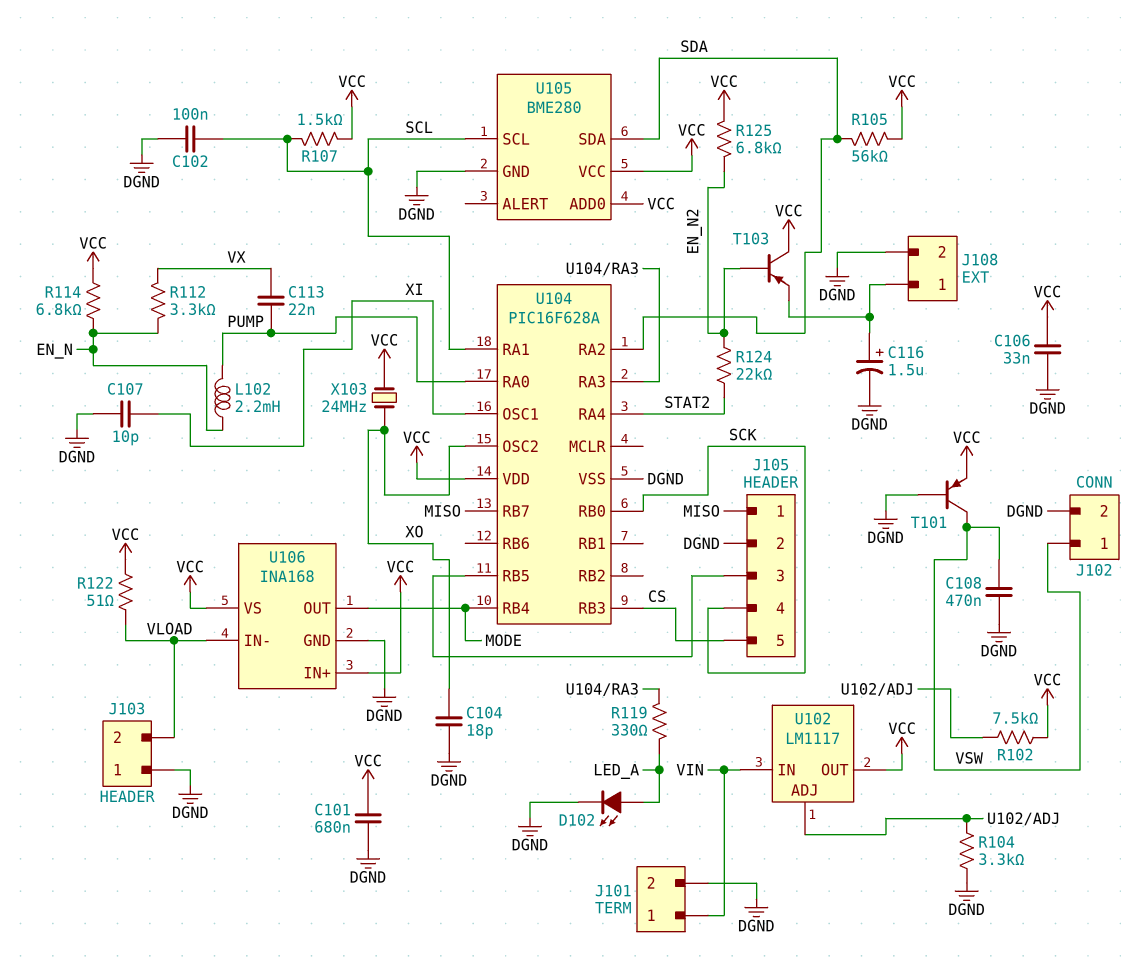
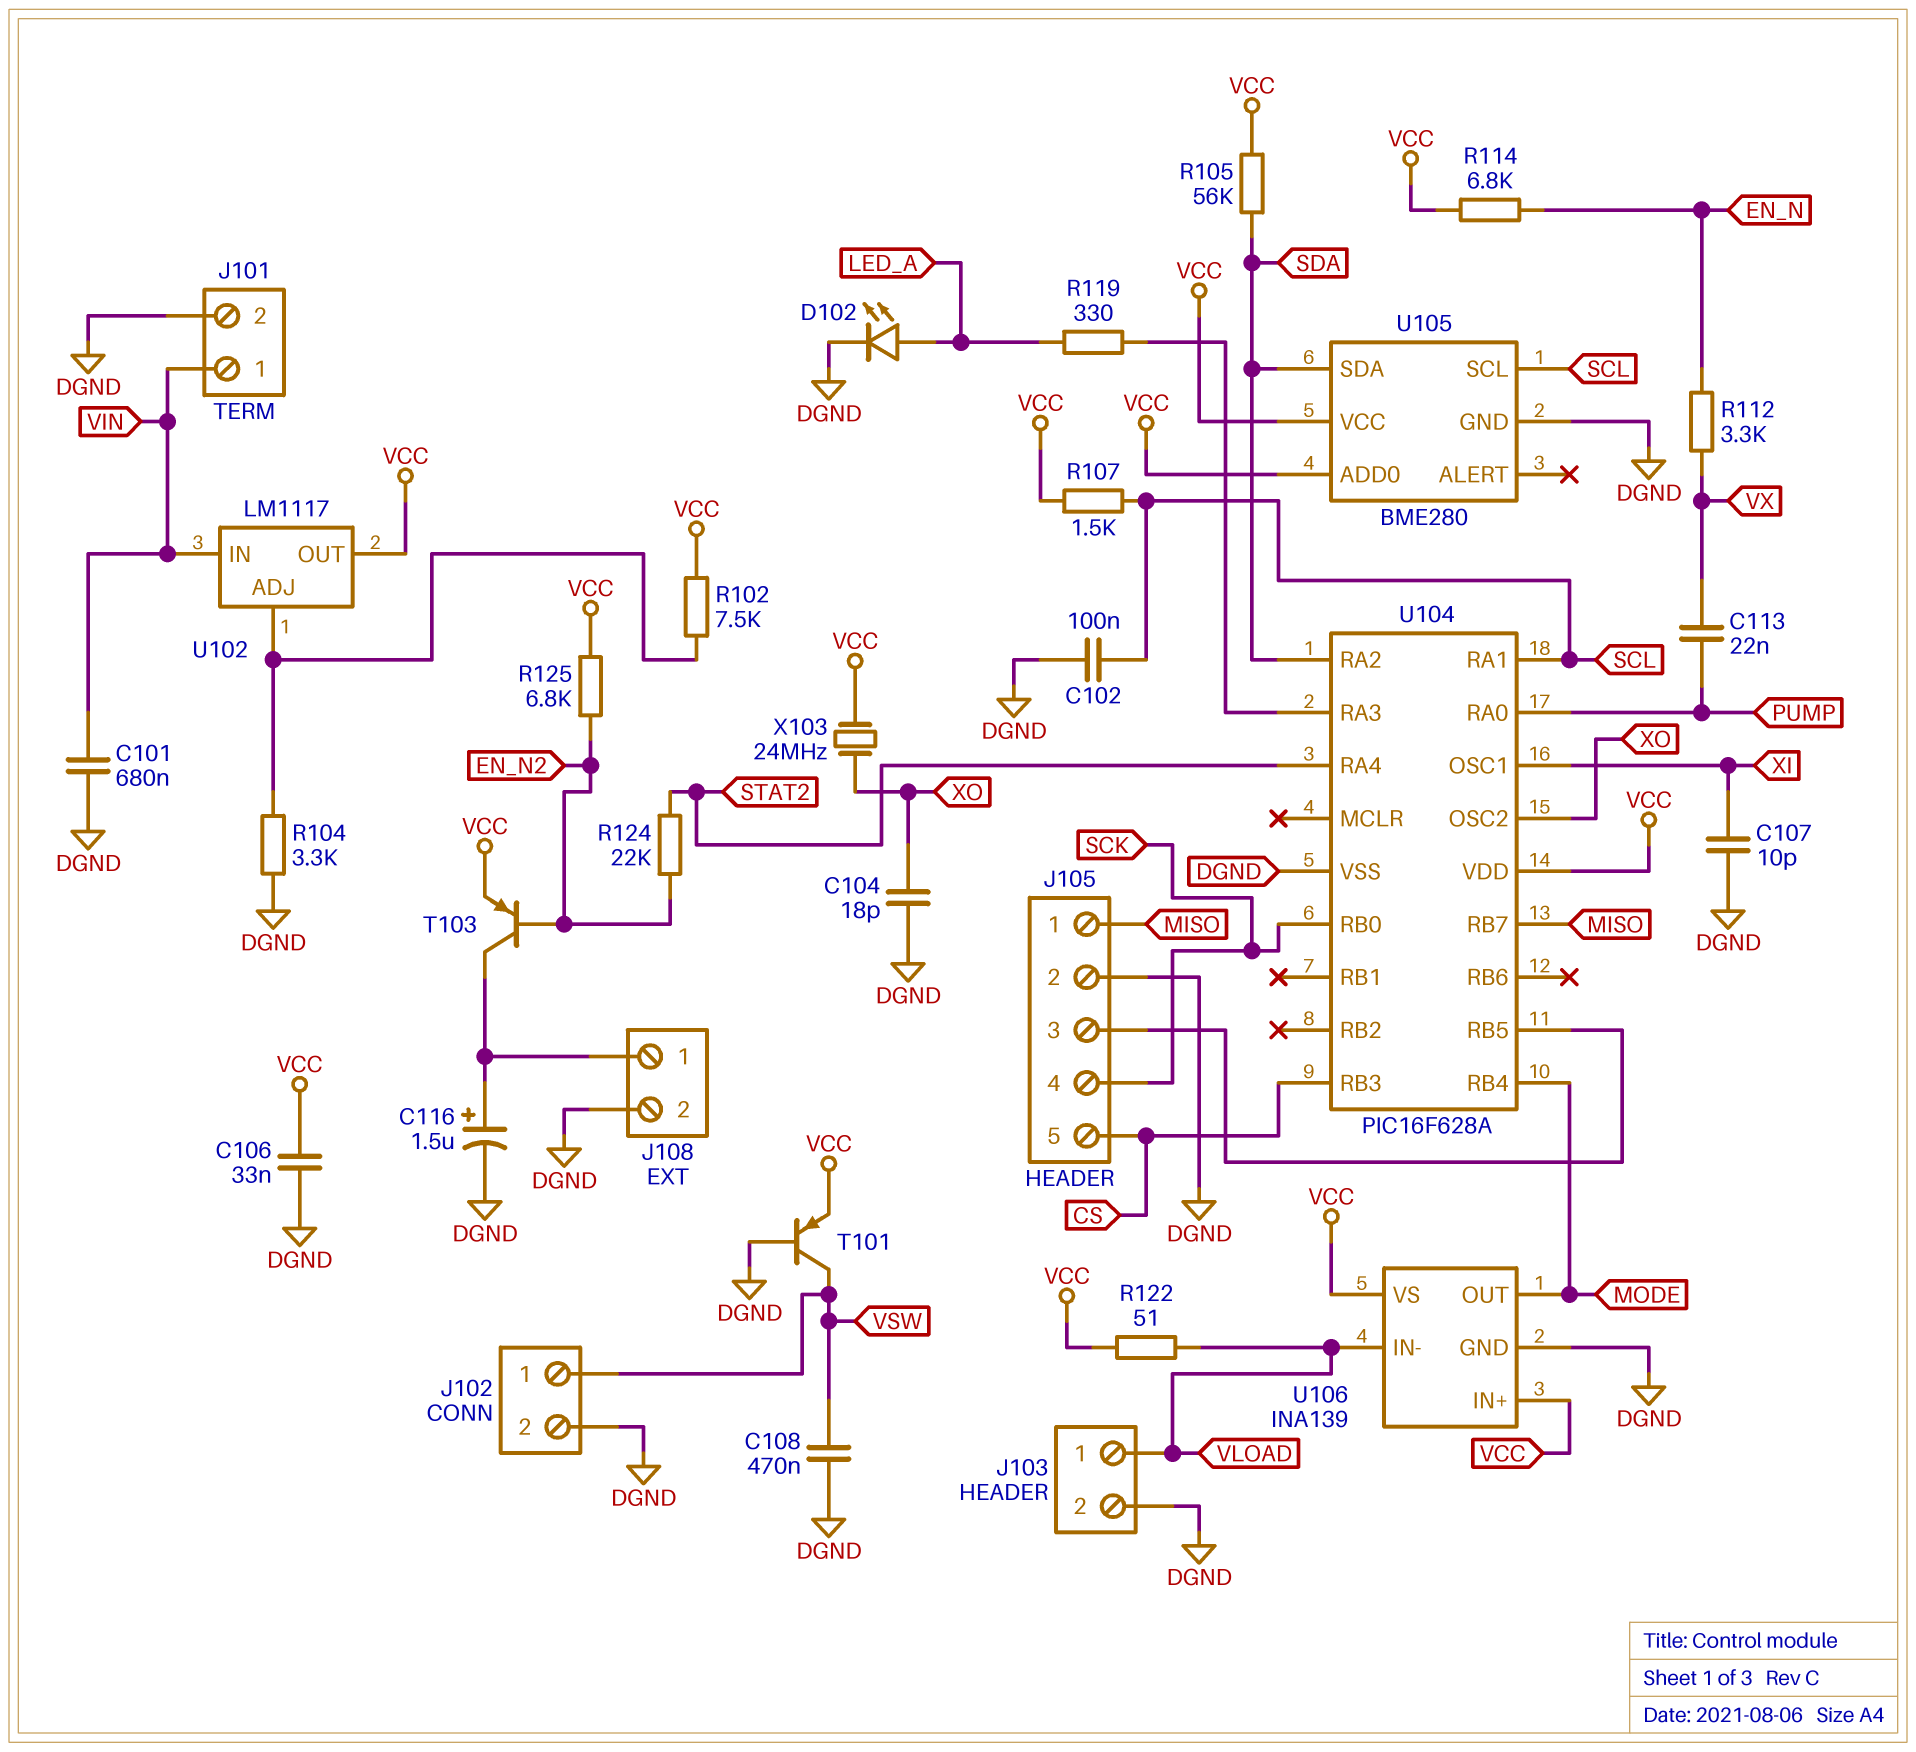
C101: 680nF (DGND, VCC) -> 680nF (DGND, VIN)
J103 pin 1: DGND -> VLOAD
J103 pin 2: VLOAD -> DGND
L102: 2.2mH (EN_N, PUMP) -> none
T103: PNP (B EN_N2, C VCC, E J108/1) -> PNP (B EN_N2, C J108/1, E VCC)
U106: INA168 -> INA139

